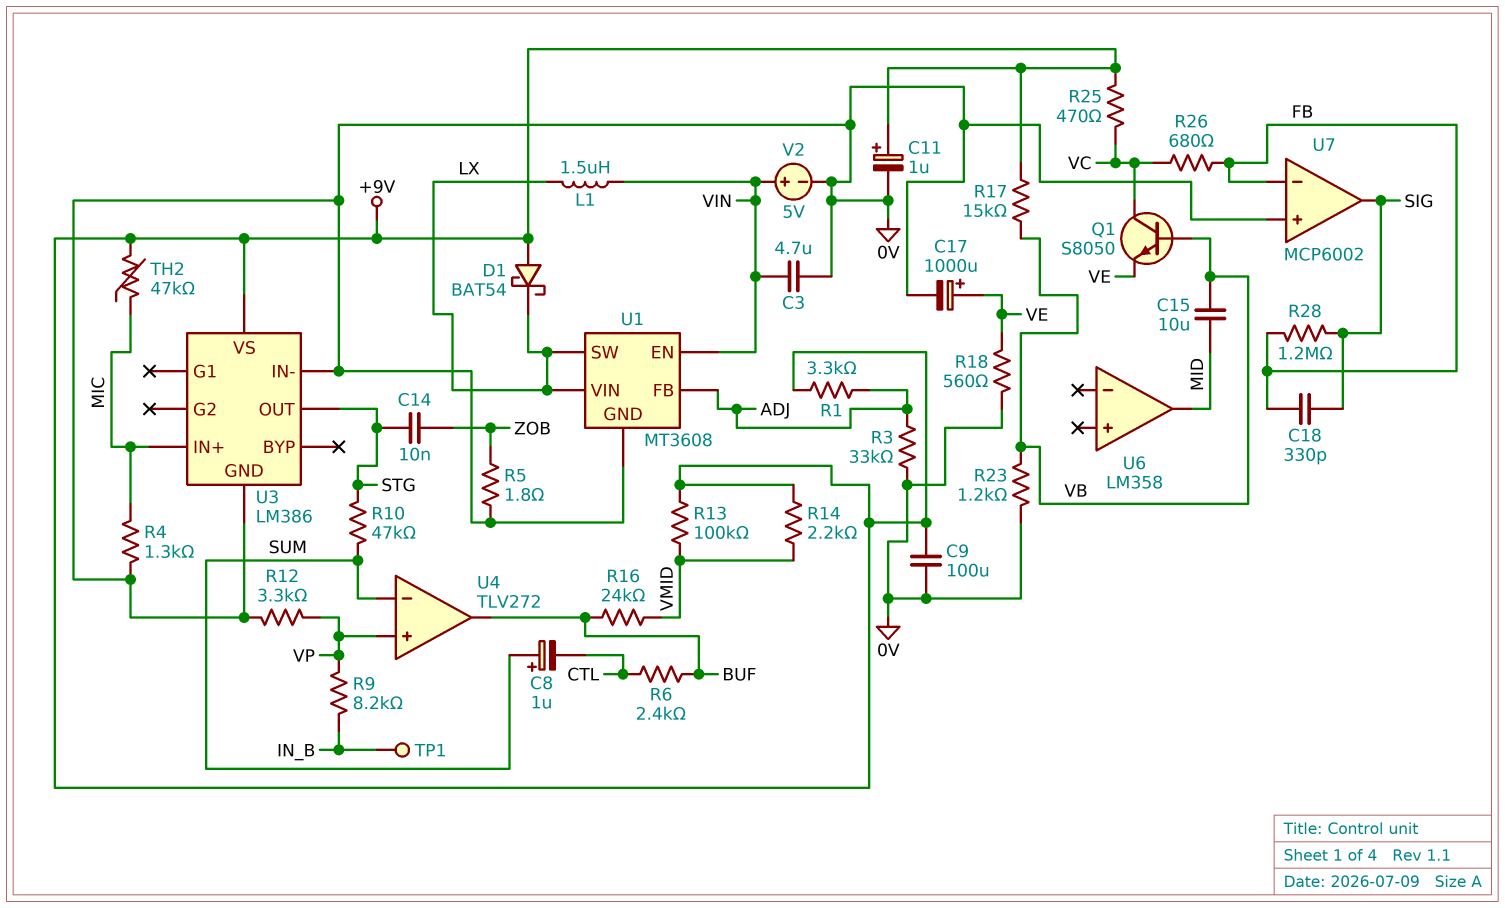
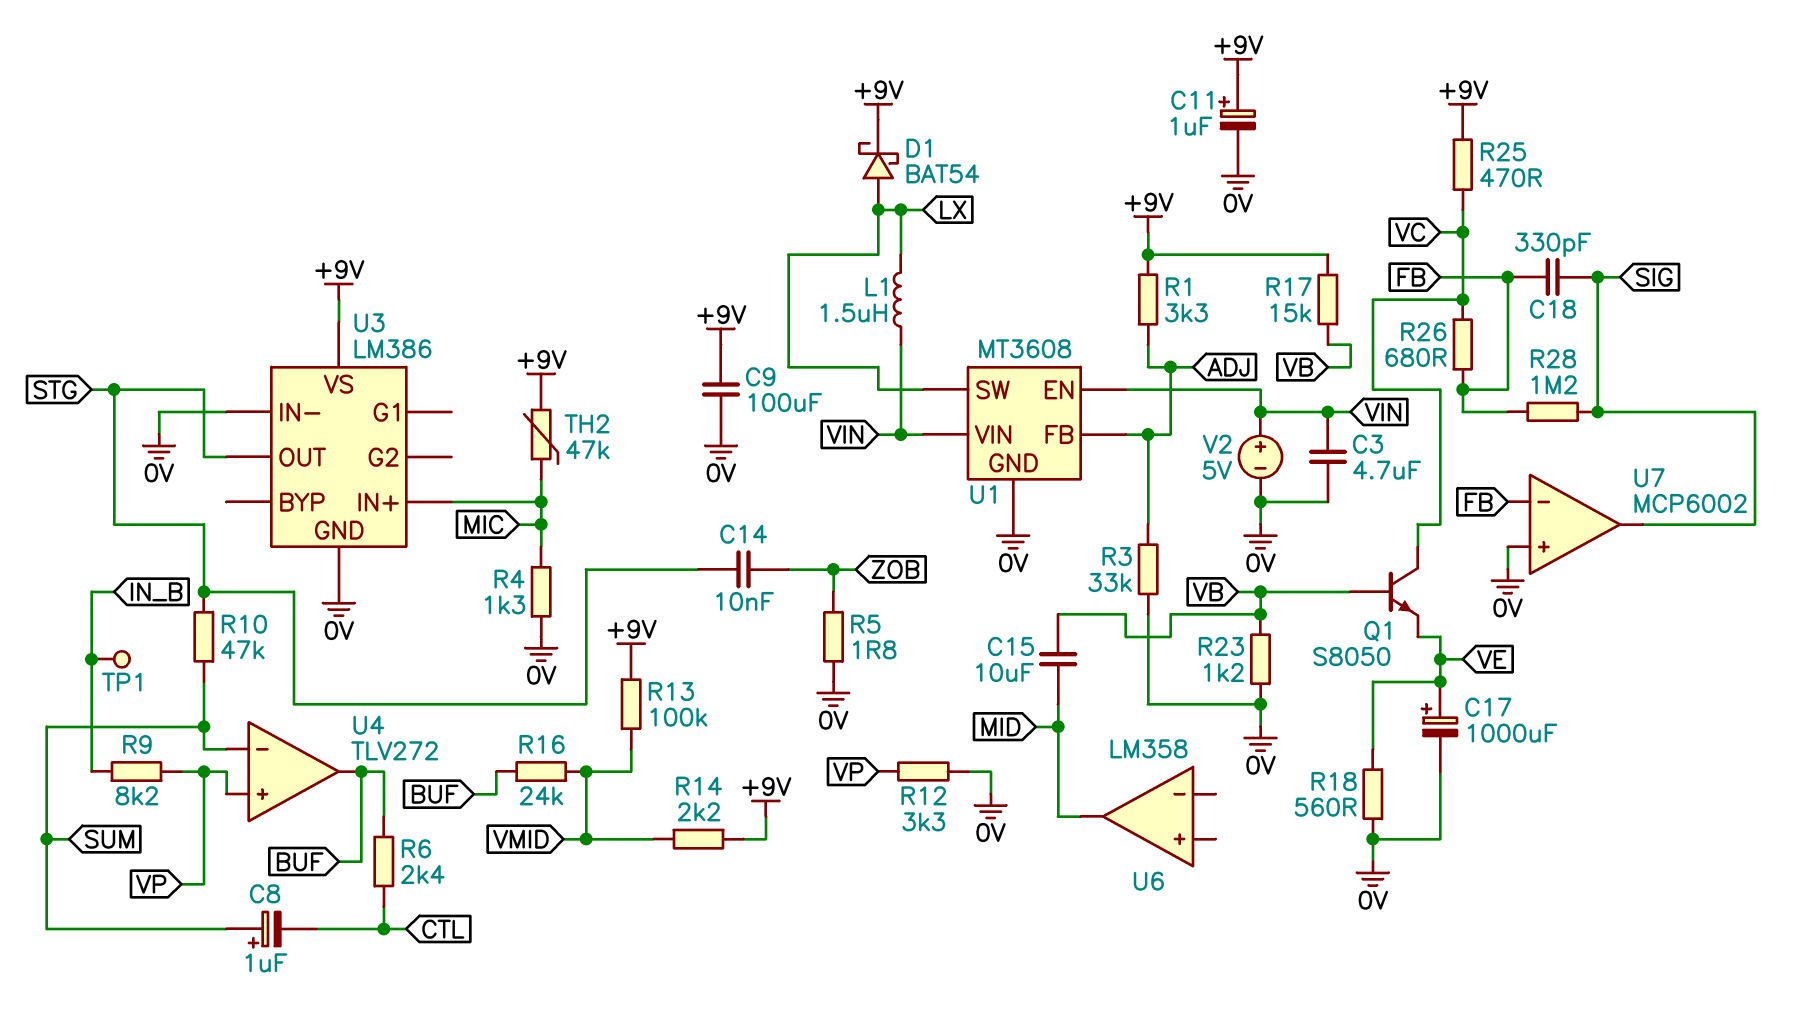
D1: schottky BAT54 (A +9V, K LX) -> schottky BAT54 (A LX, K +9V)
U1 pin VIN: LX -> VIN

